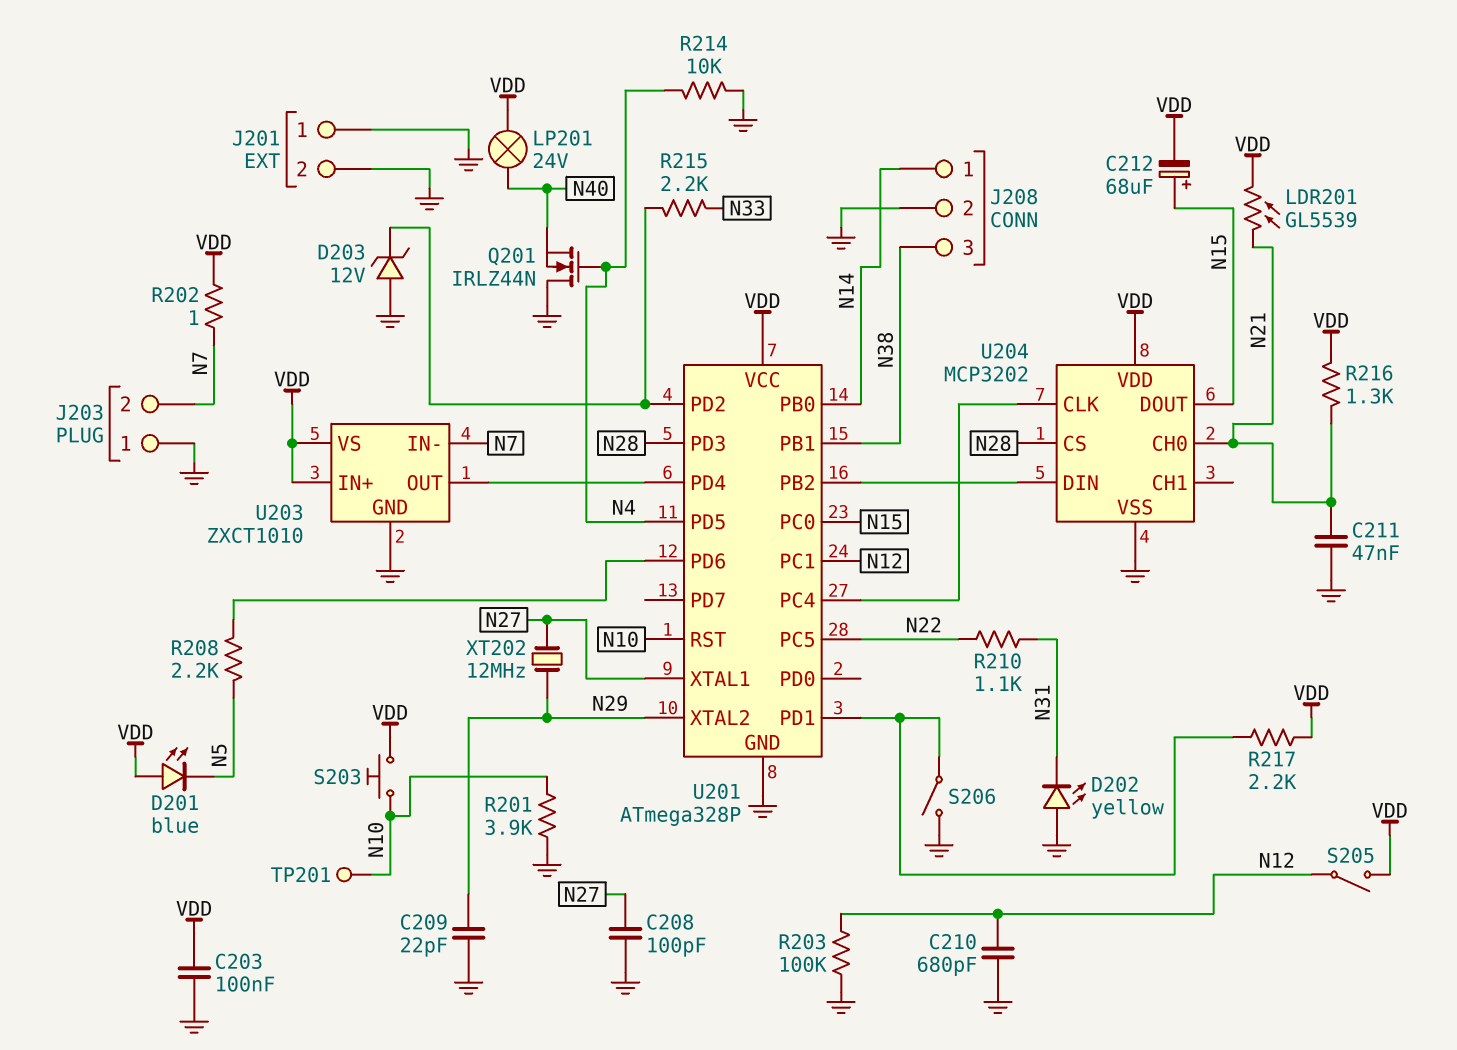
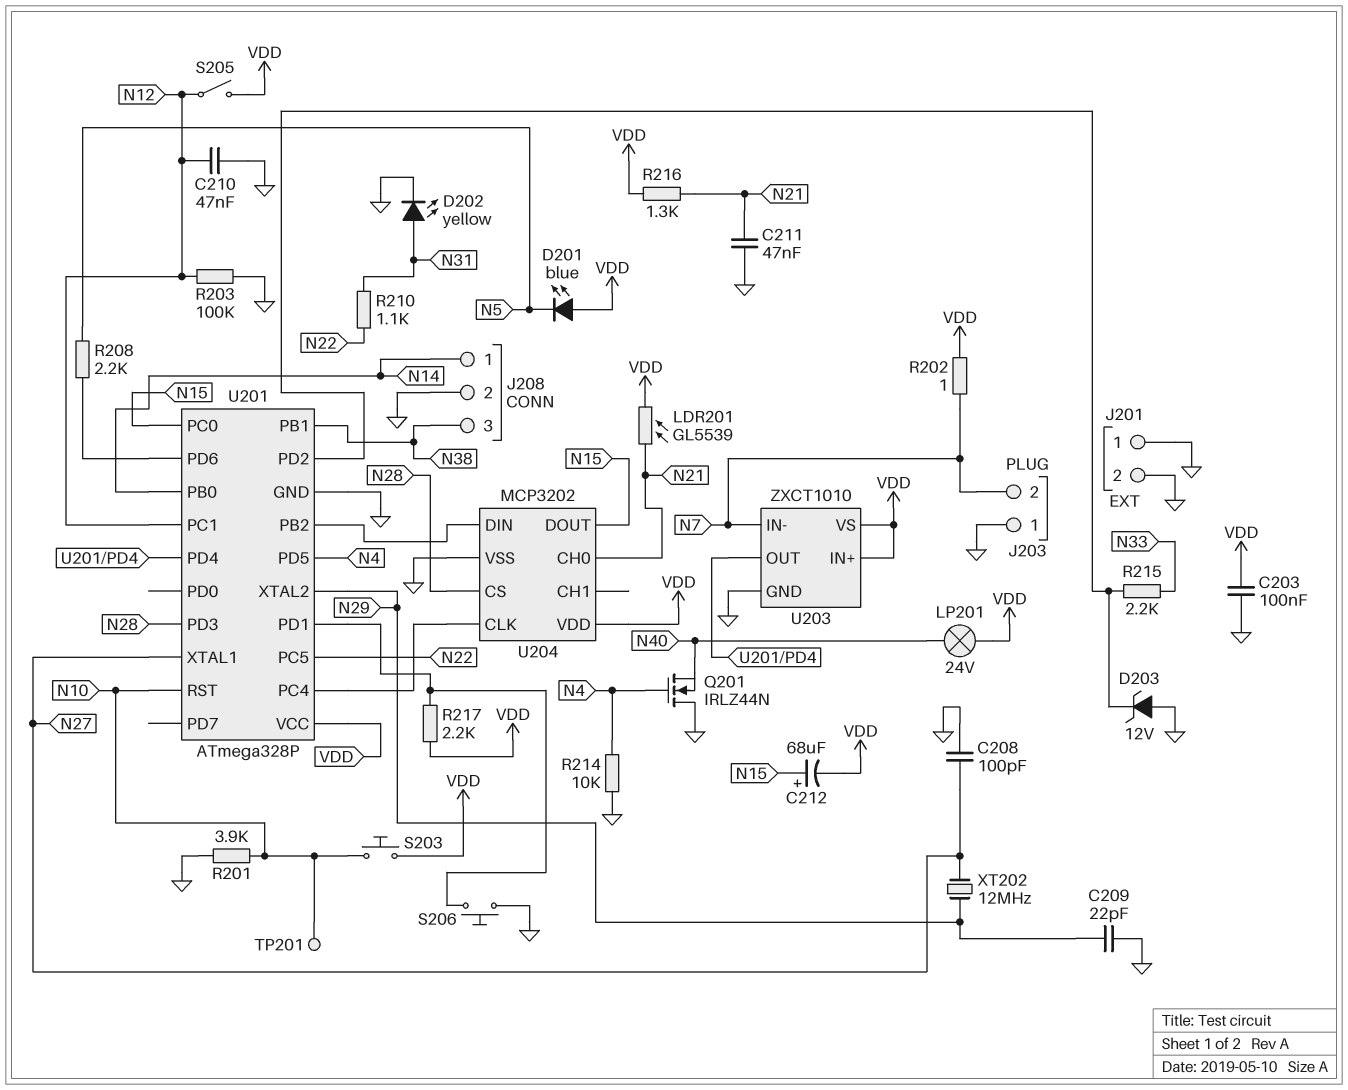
C210: 680pF (GND, N12) -> 47nF (GND, N12)
D202: LED yellow (A GND, K N31) -> LED yellow (A N31, K GND)
S206: switch (GND, U201/PD1) -> button (GND, U201/PD1)

